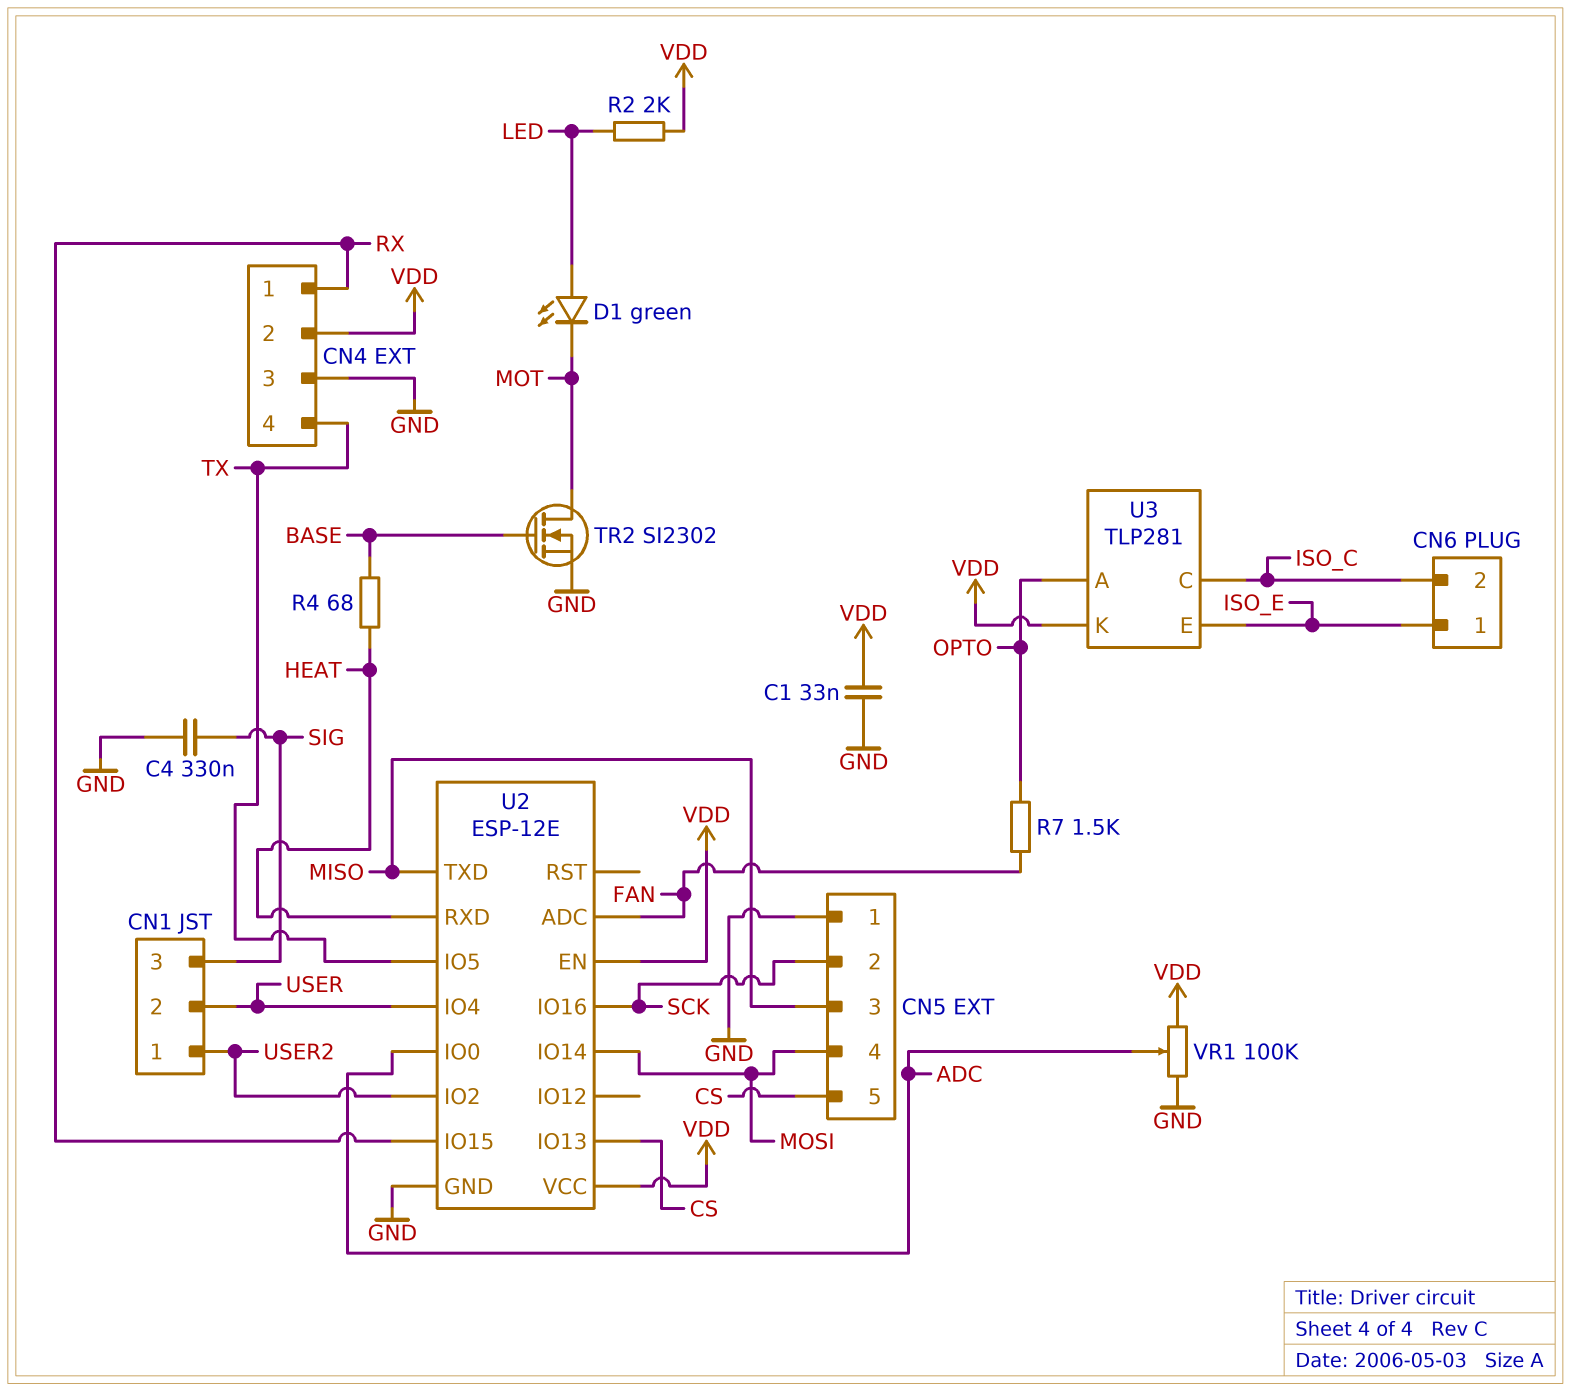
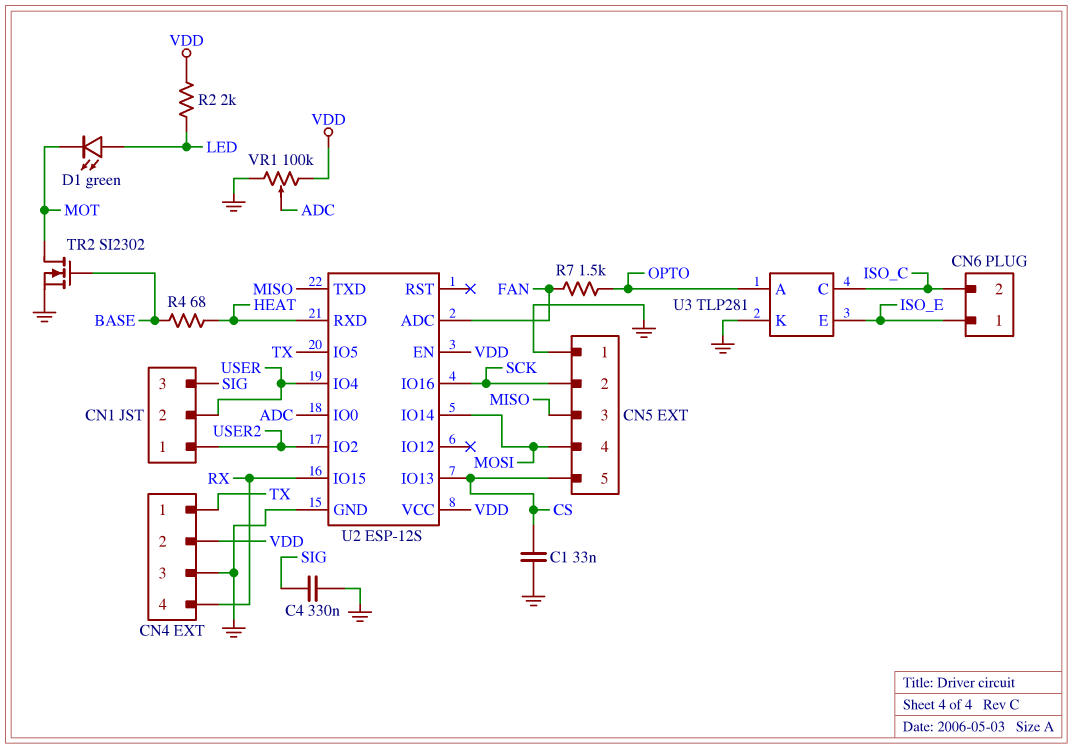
C1: 33nF (GND, VDD) -> 33nF (CS, GND)
CN4 pin 1: RX -> TX
CN4 pin 4: TX -> RX
U2: ESP-12E -> ESP-12S
U3 pin K: VDD -> GND

